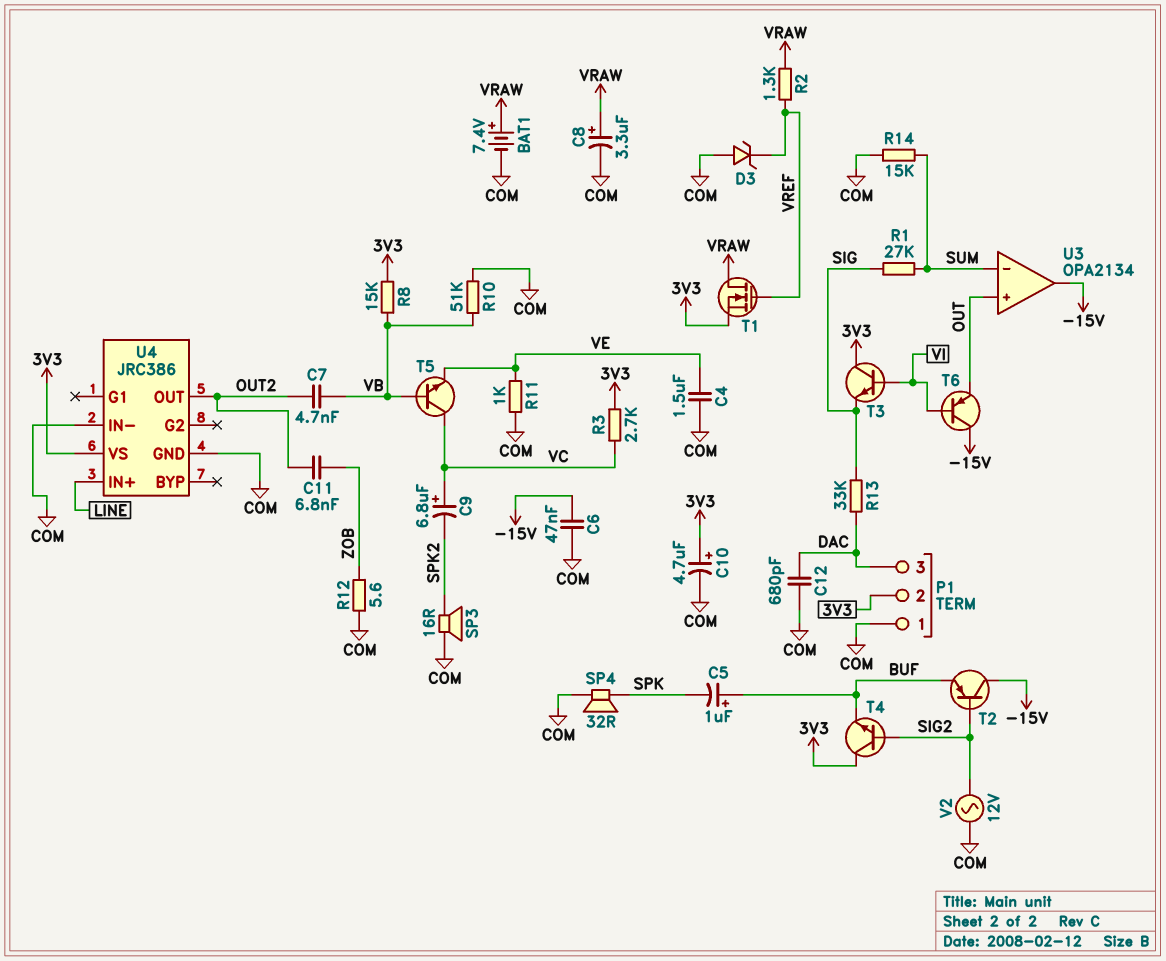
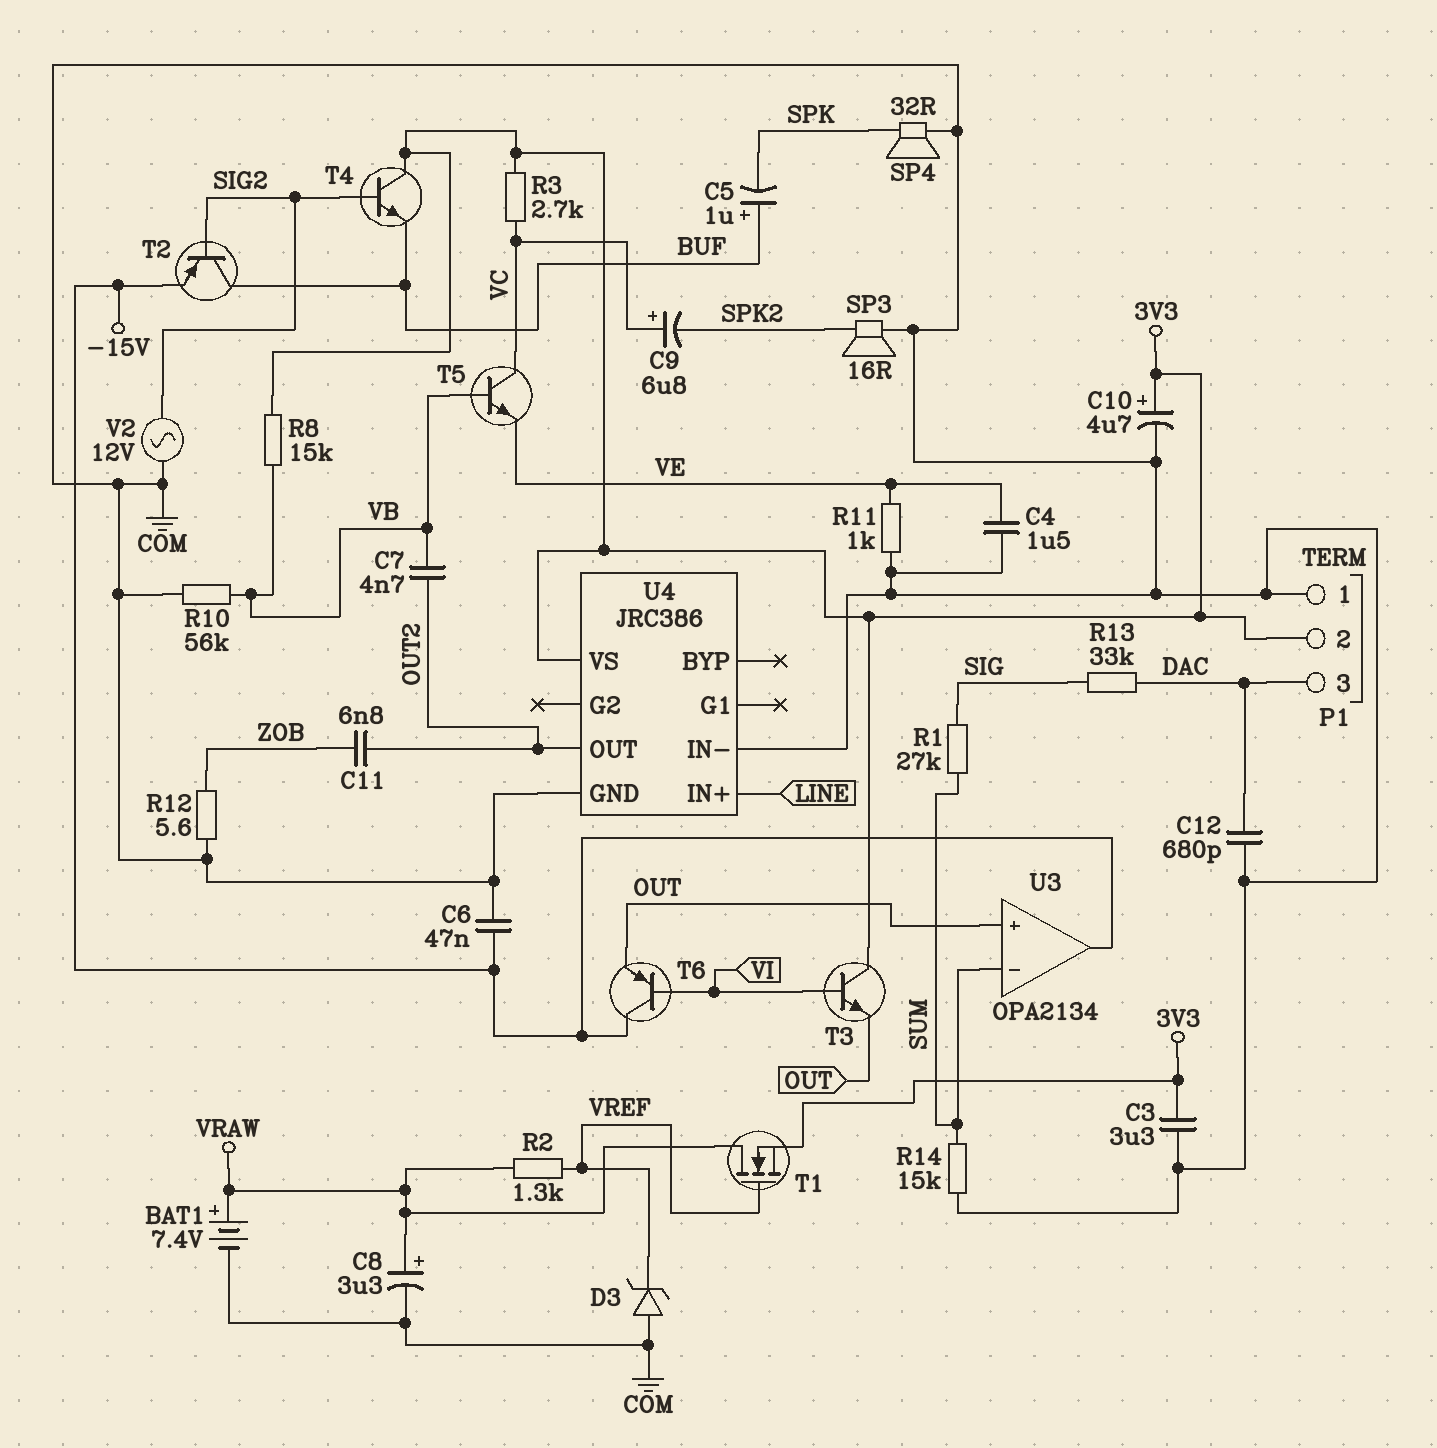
C3: none -> 3.3uF (3V3, COM)
R10: 51k (COM, VB) -> 56k (COM, VB)
T2: PNP (B SIG2, C -15V, E BUF) -> PNP (B SIG2, C BUF, E -15V)
T3: NPN (B VI, C 3V3, E SIG) -> NPN (B VI, C 3V3, E OUT)

